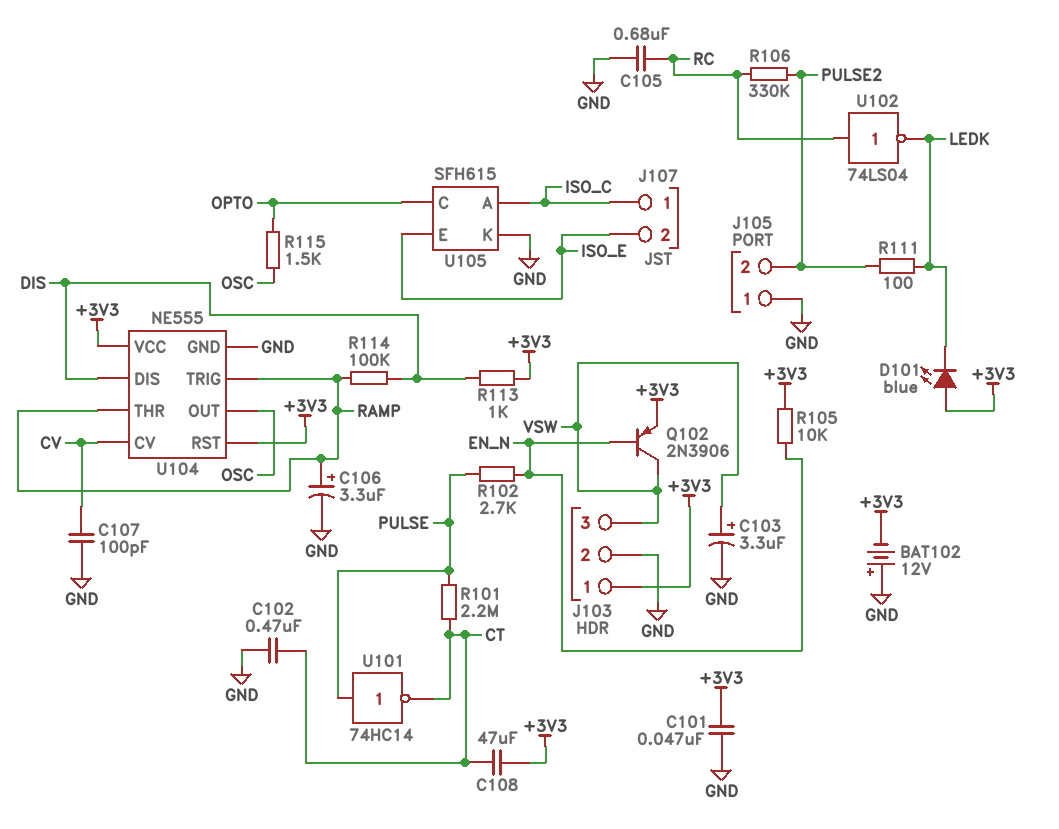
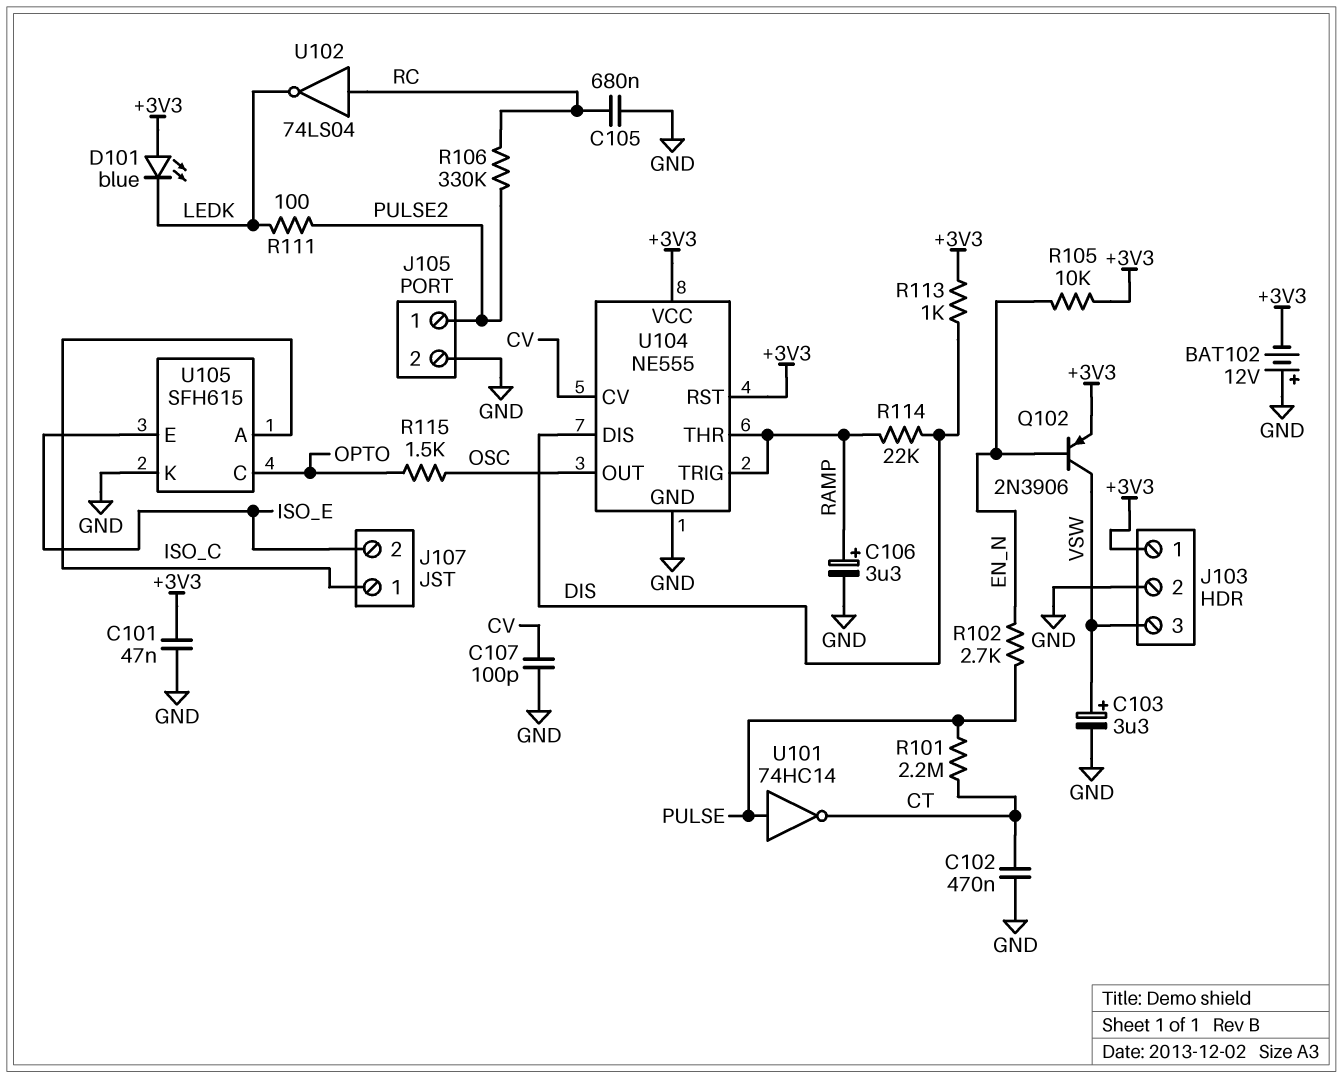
C108: 47uF (+3V3, CT) -> none
J105 pin 1: GND -> PULSE2
J105 pin 2: PULSE2 -> GND
R114: 100k (DIS, RAMP) -> 22k (DIS, RAMP)

